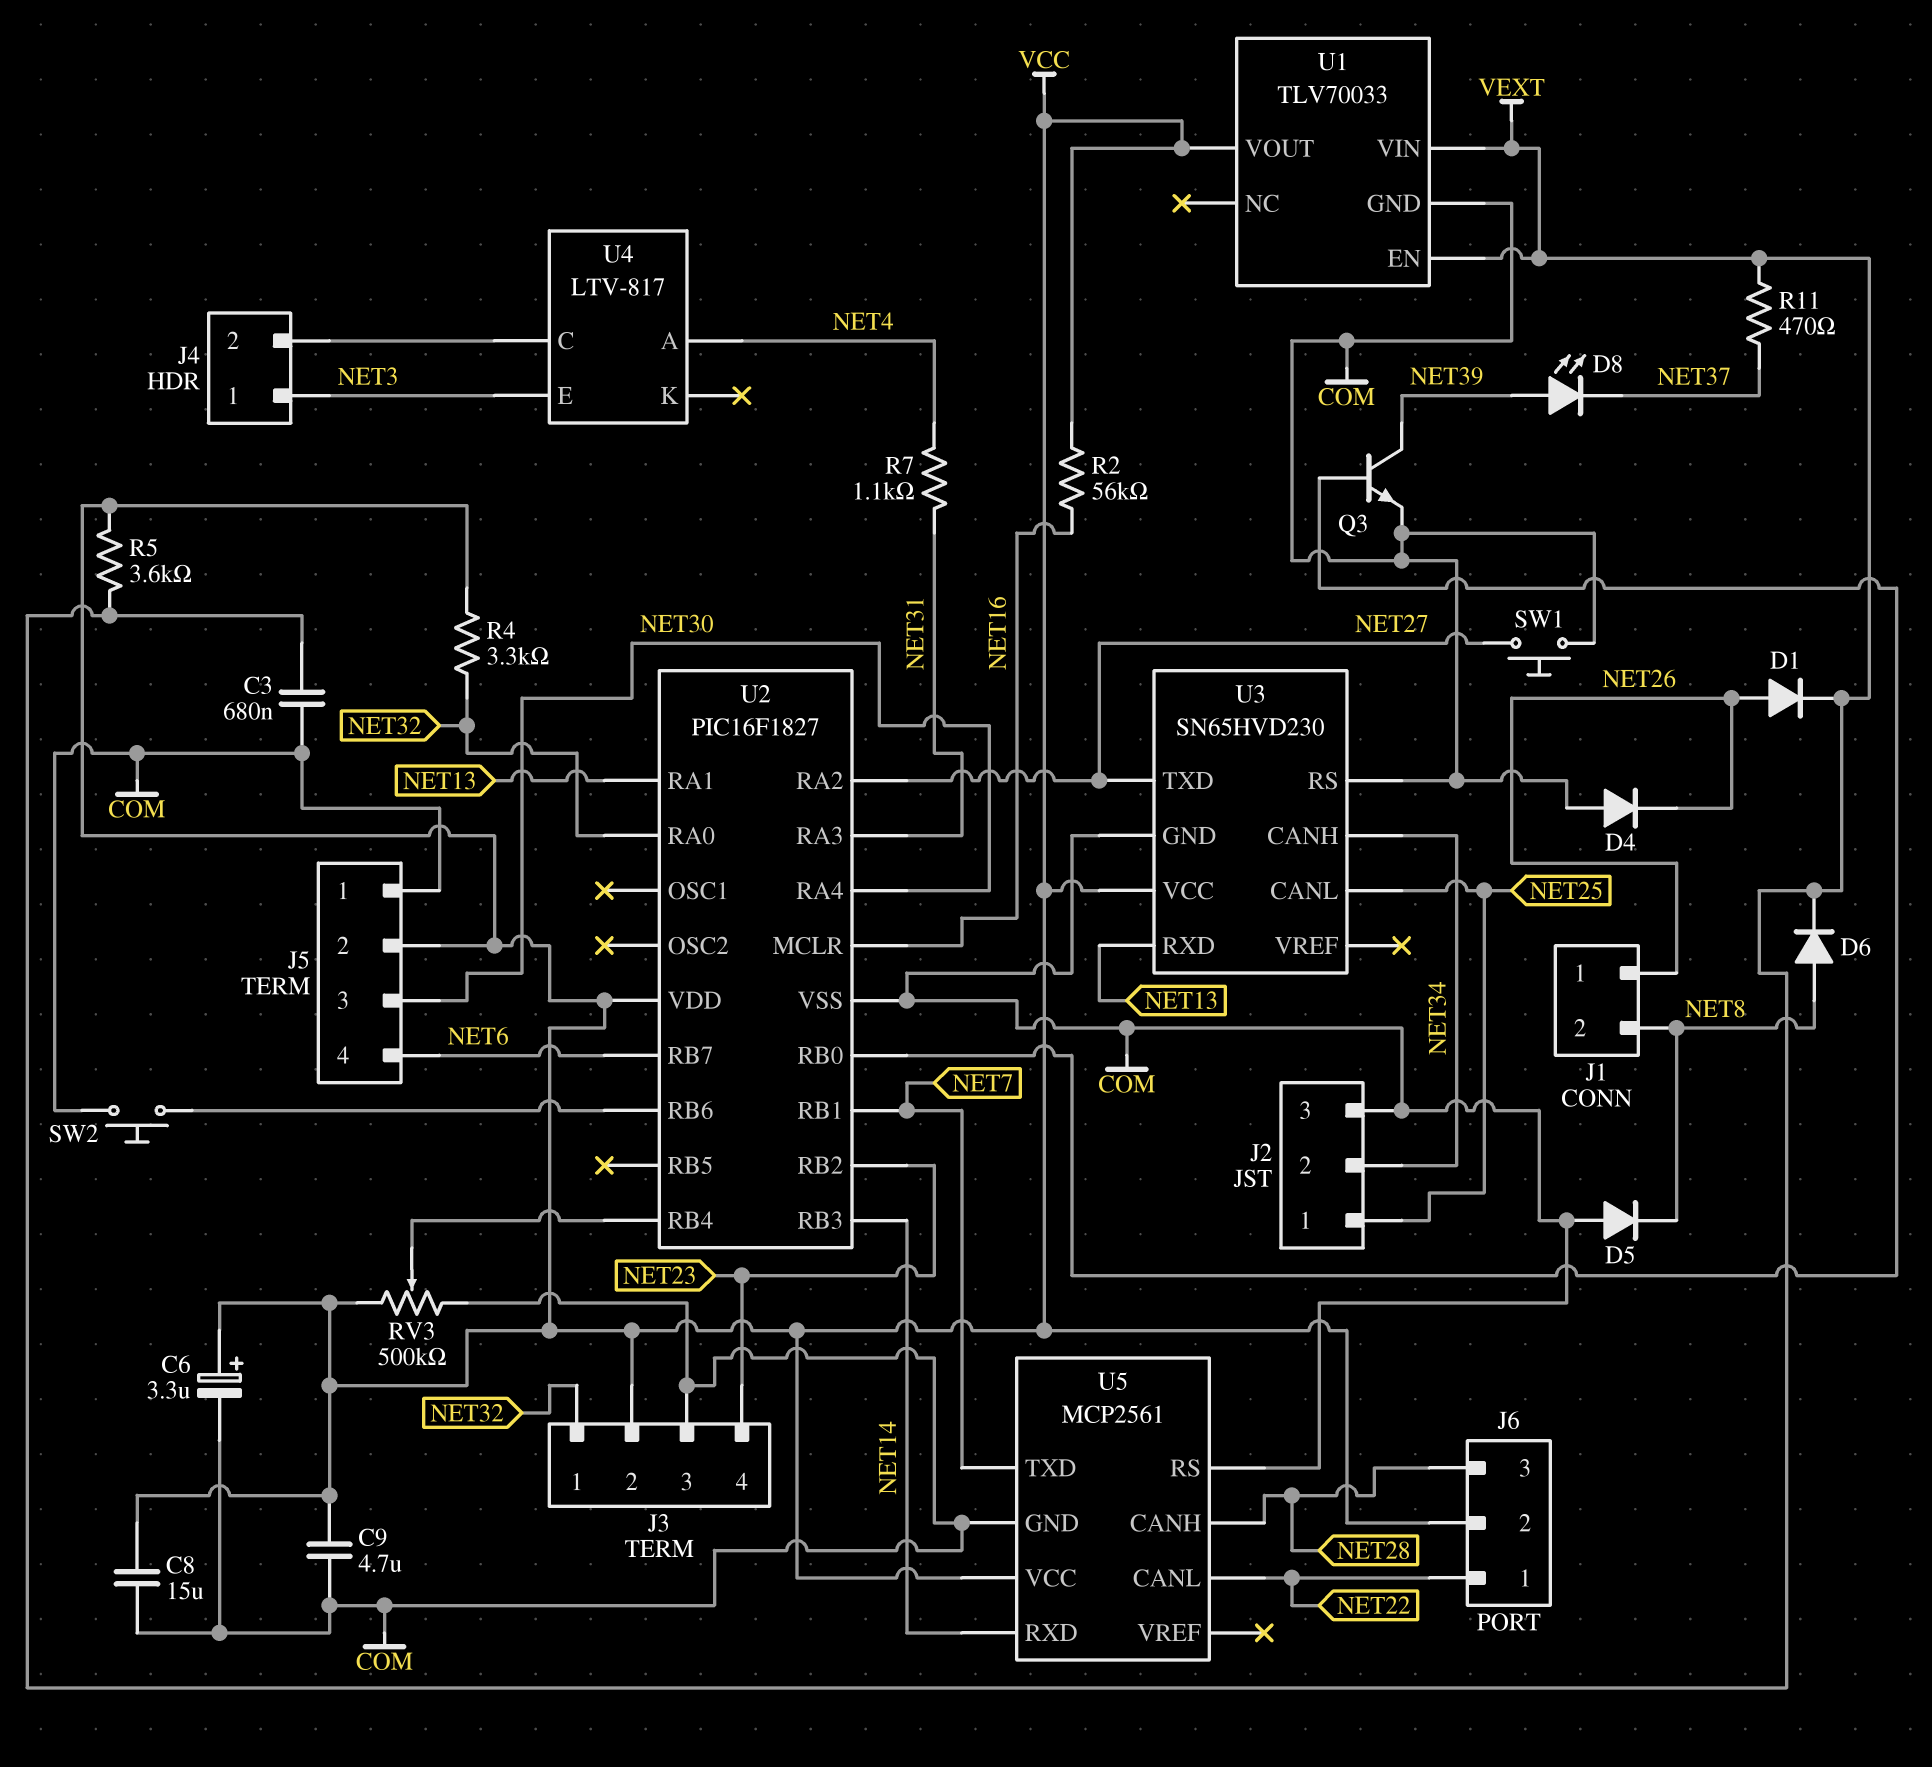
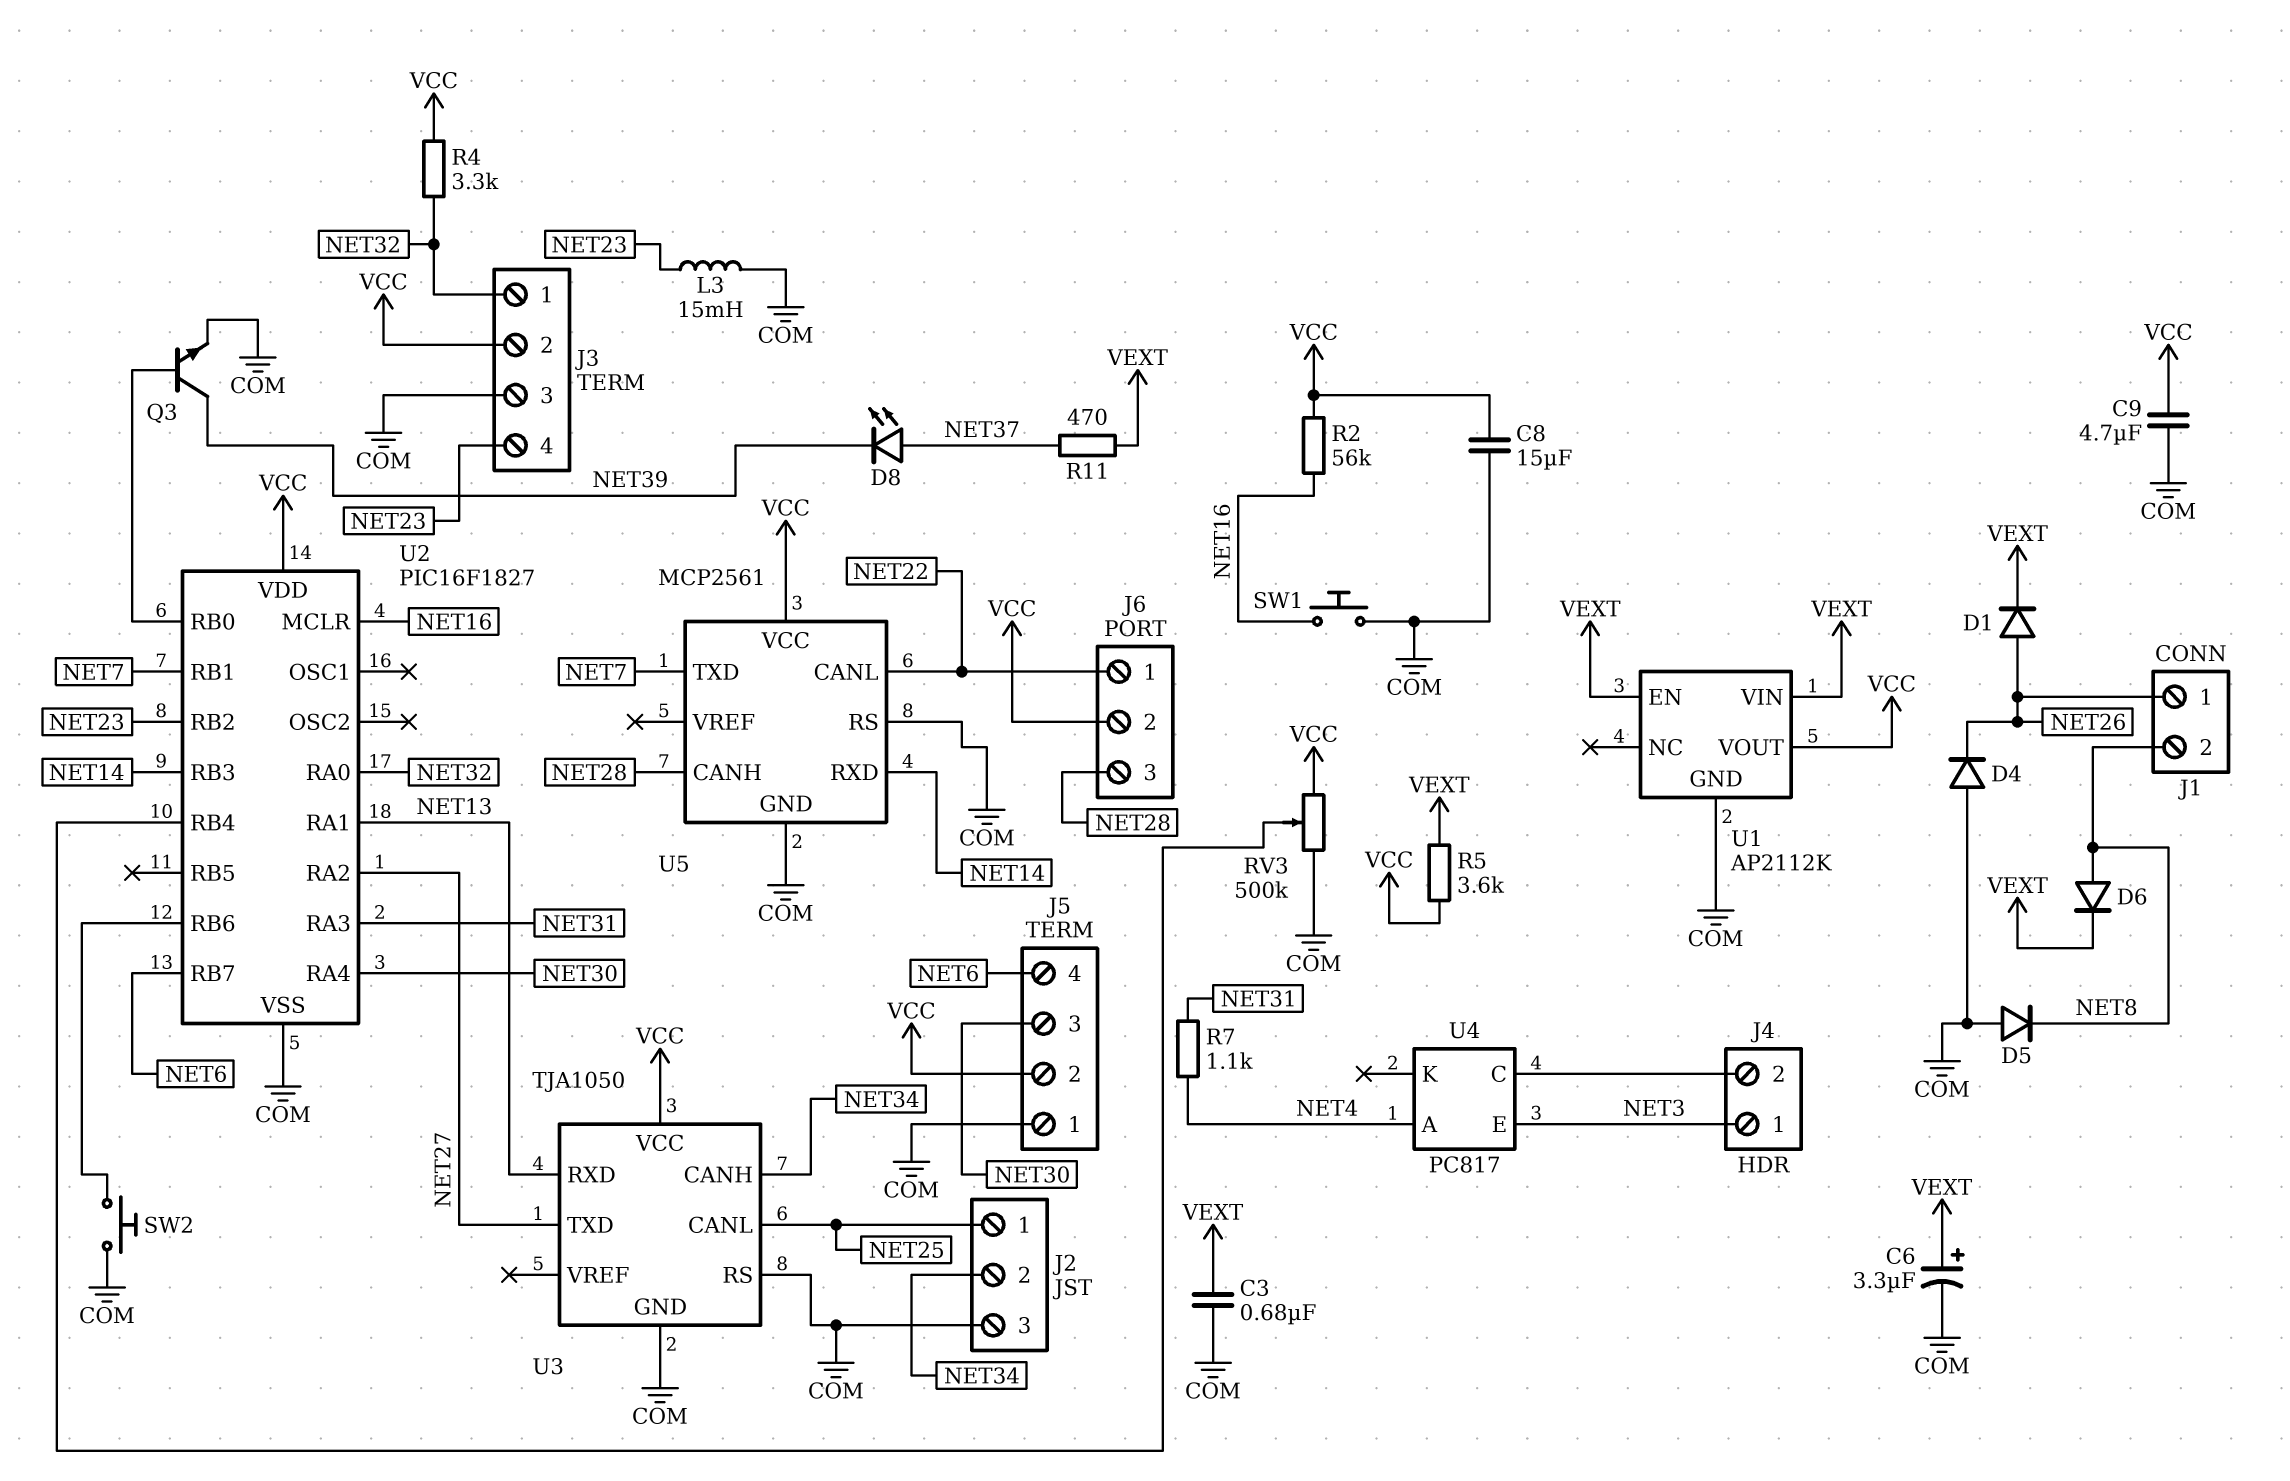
C6: 3.3uF (plus VCC, minus COM) -> 3.3uF (plus VEXT, minus COM)
D8: LED (A NET39, K NET37) -> LED (A NET37, K NET39)
L3: none -> 15mH (COM, NET23)
SW1: button (COM, NET27) -> button (COM, NET16)
U1: TLV70033 -> AP2112K
U3: SN65HVD230 -> TJA1050
U4: LTV-817 -> PC817

